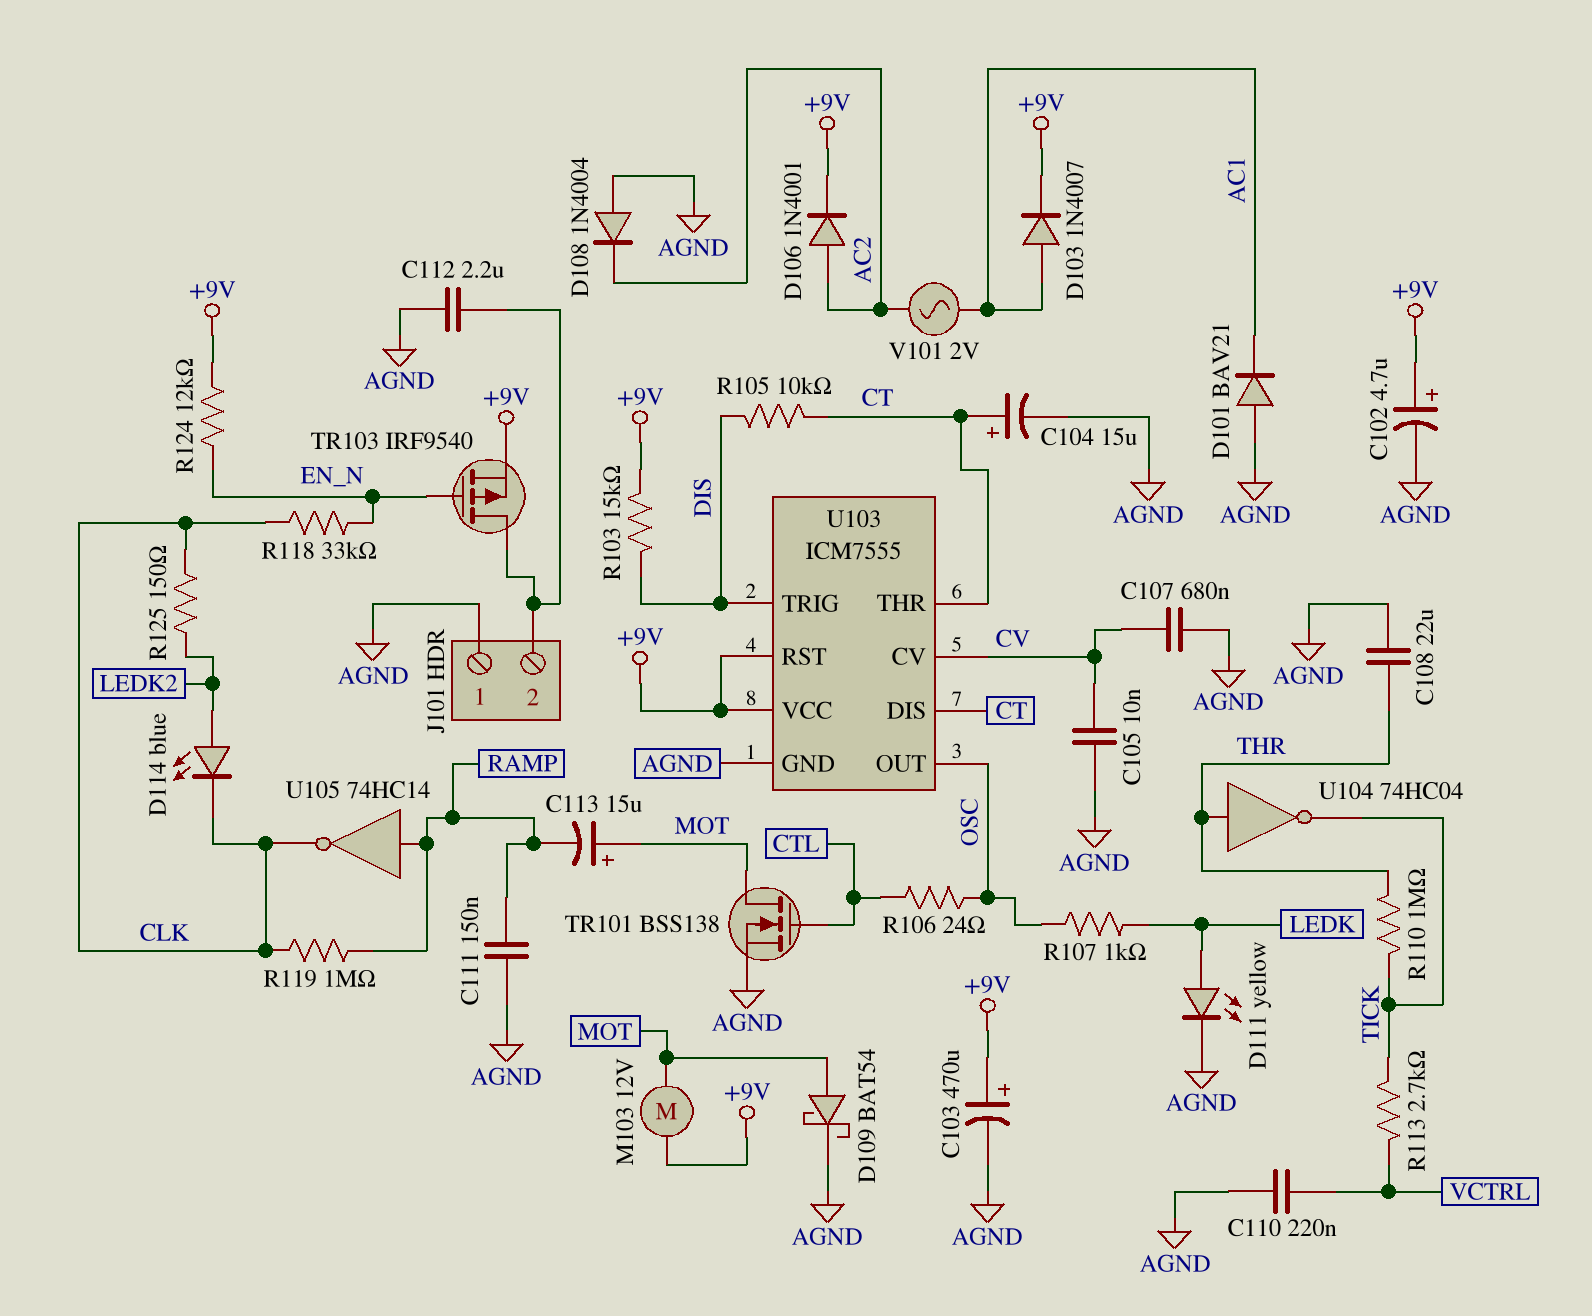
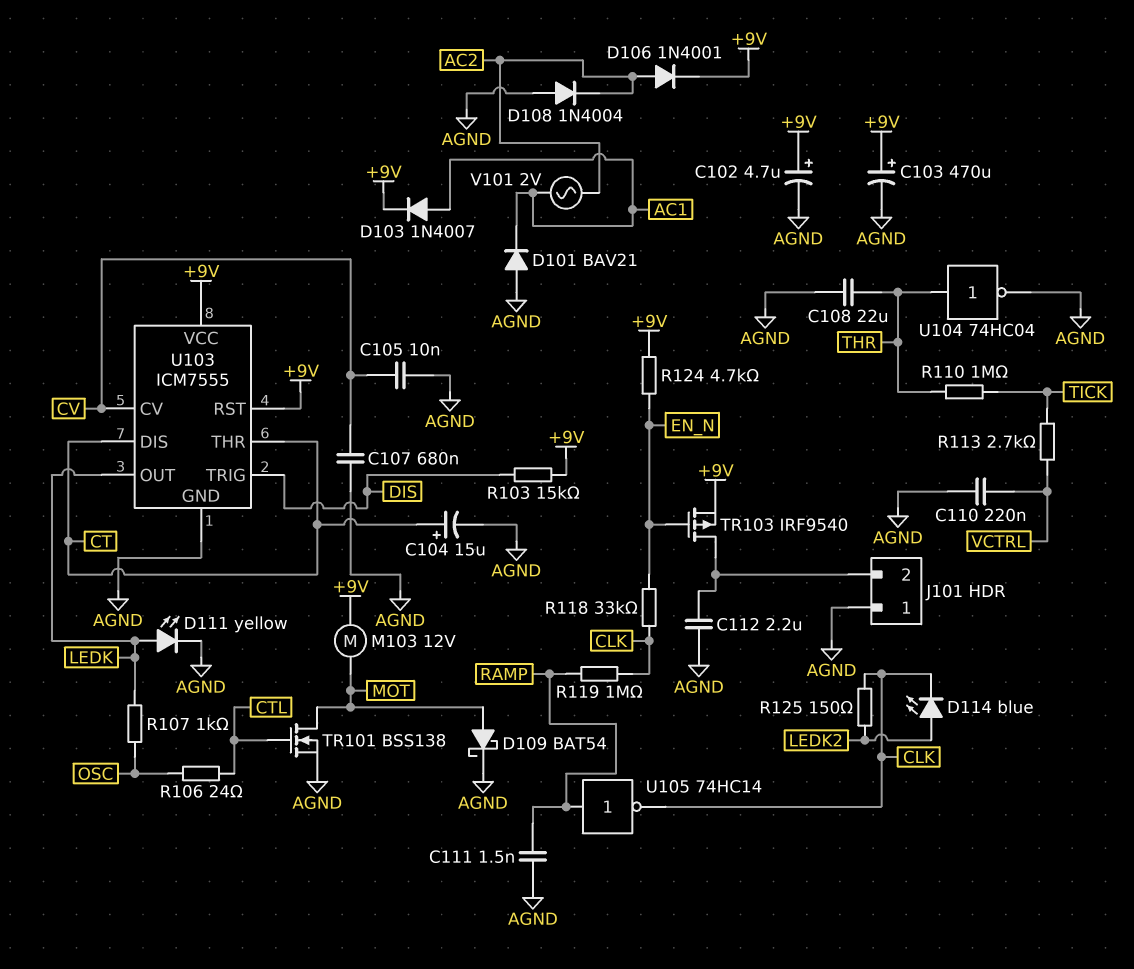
C111: 150nF (AGND, RAMP) -> 1.5nF (AGND, RAMP)
C113: 15uF (plus MOT, minus RAMP) -> none
R105: 10k (CT, DIS) -> none
R124: 12k (+9V, EN_N) -> 4.7k (+9V, EN_N)
U103 pin OUT: OSC -> LEDK
U104: NOT 74HC04 (in THR, out TICK) -> NOT 74HC04 (in THR, out AGND)

